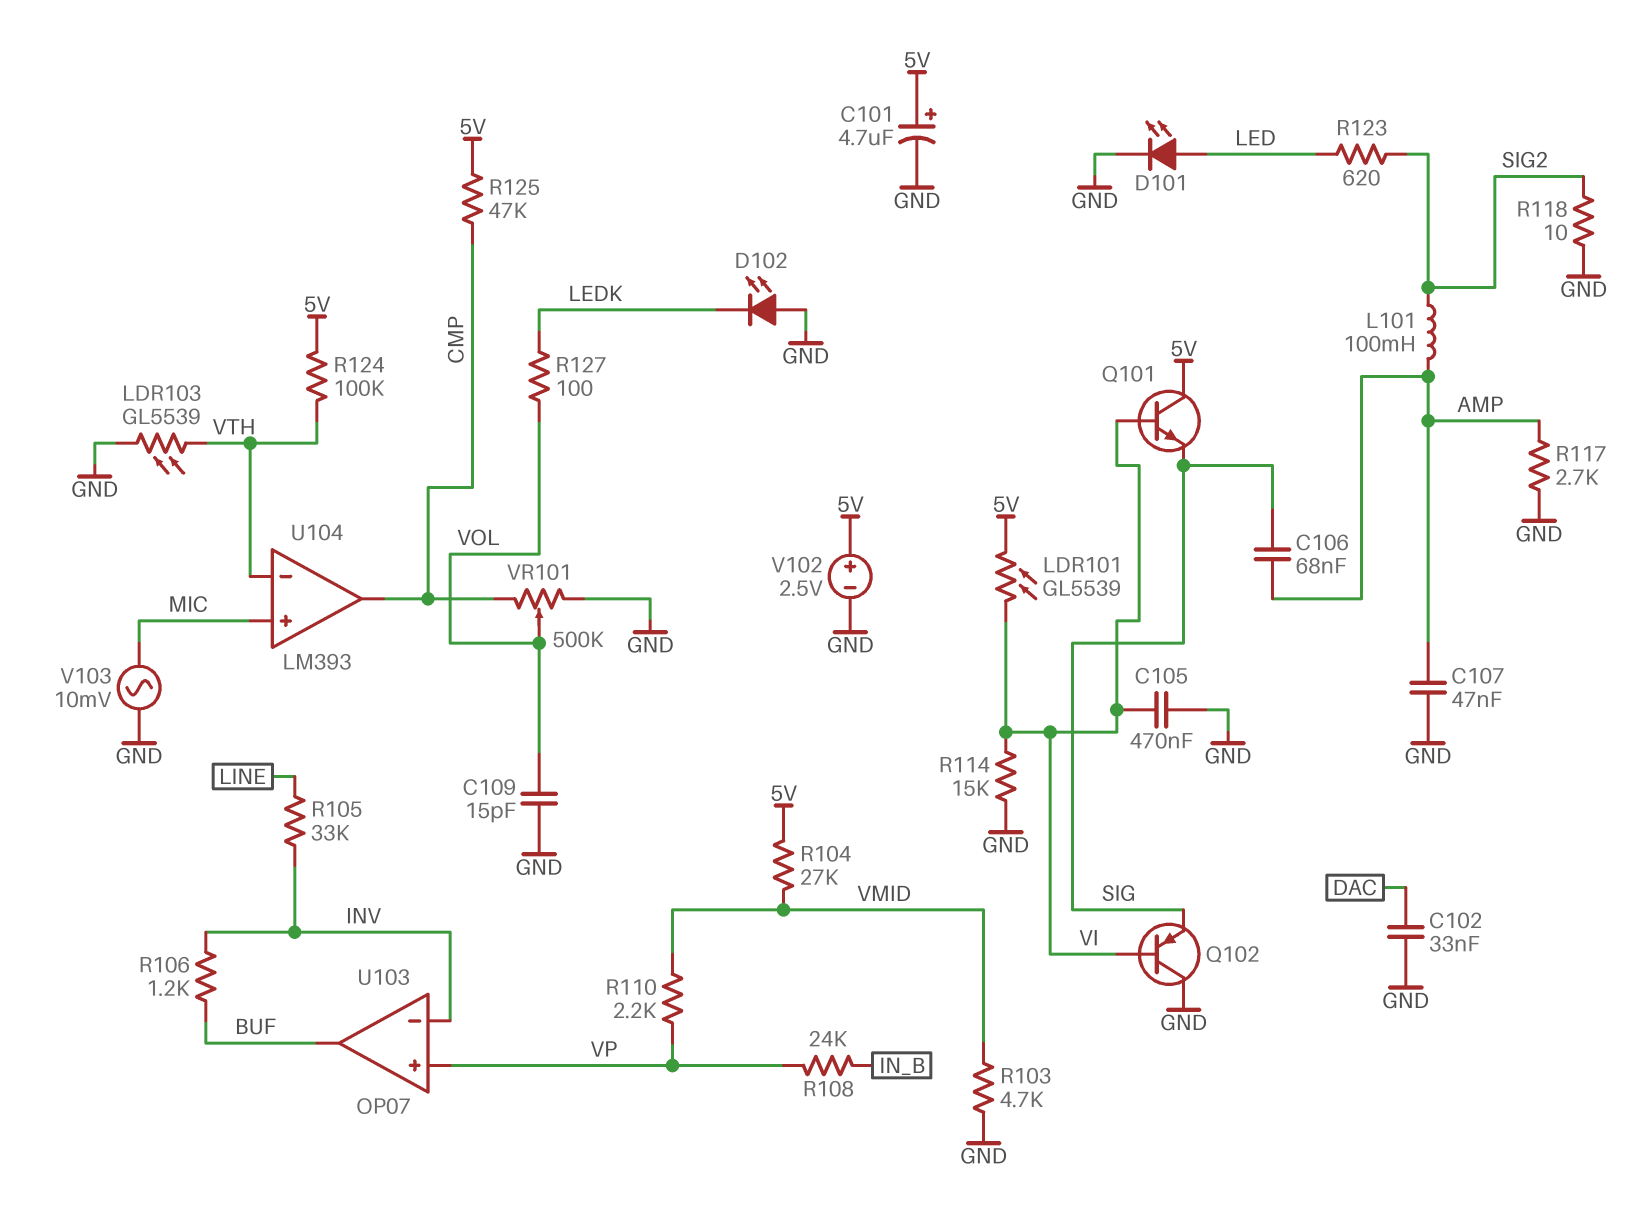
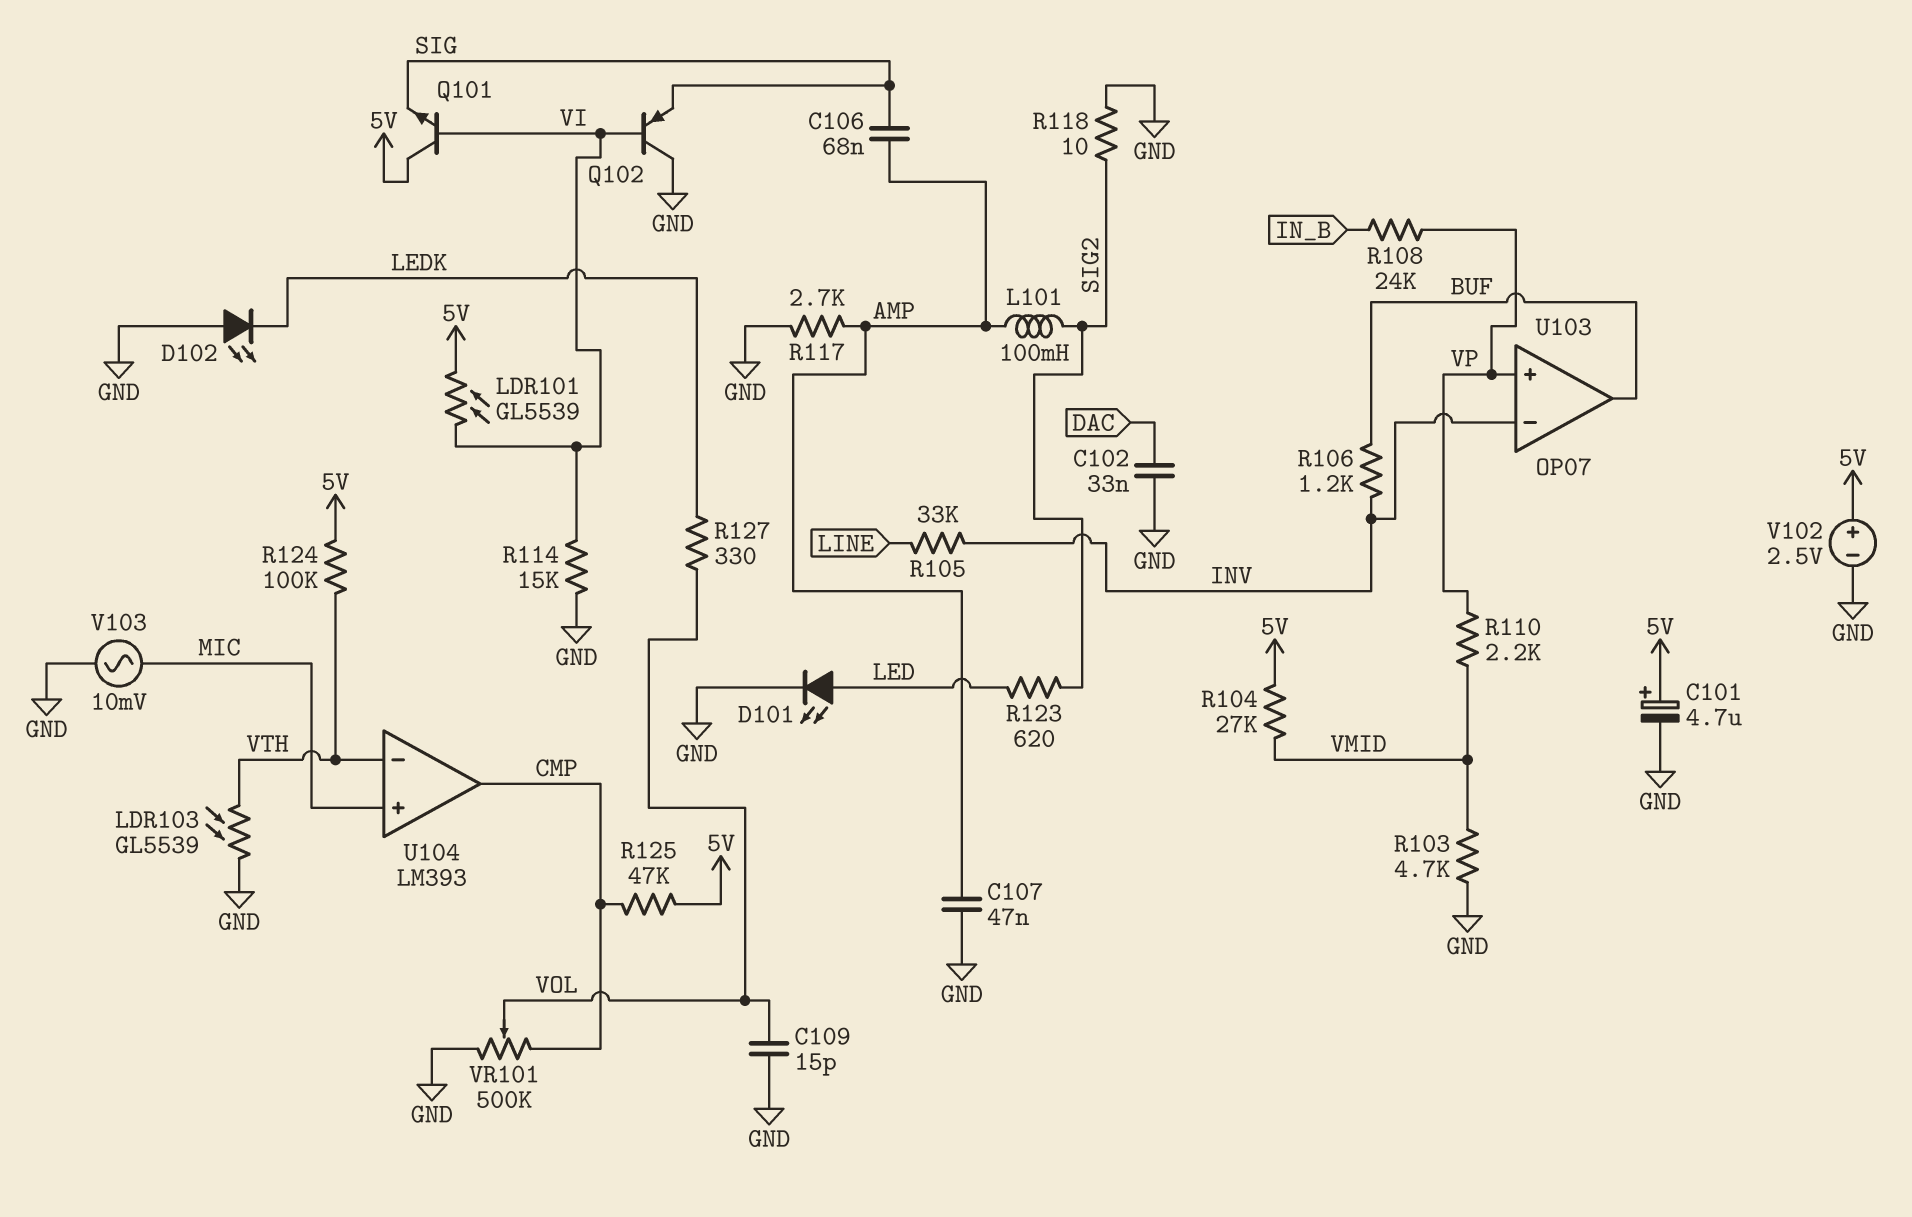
C105: 470nF (GND, VI) -> none
R127: 100 (LEDK, VOL) -> 330 (LEDK, VOL)

